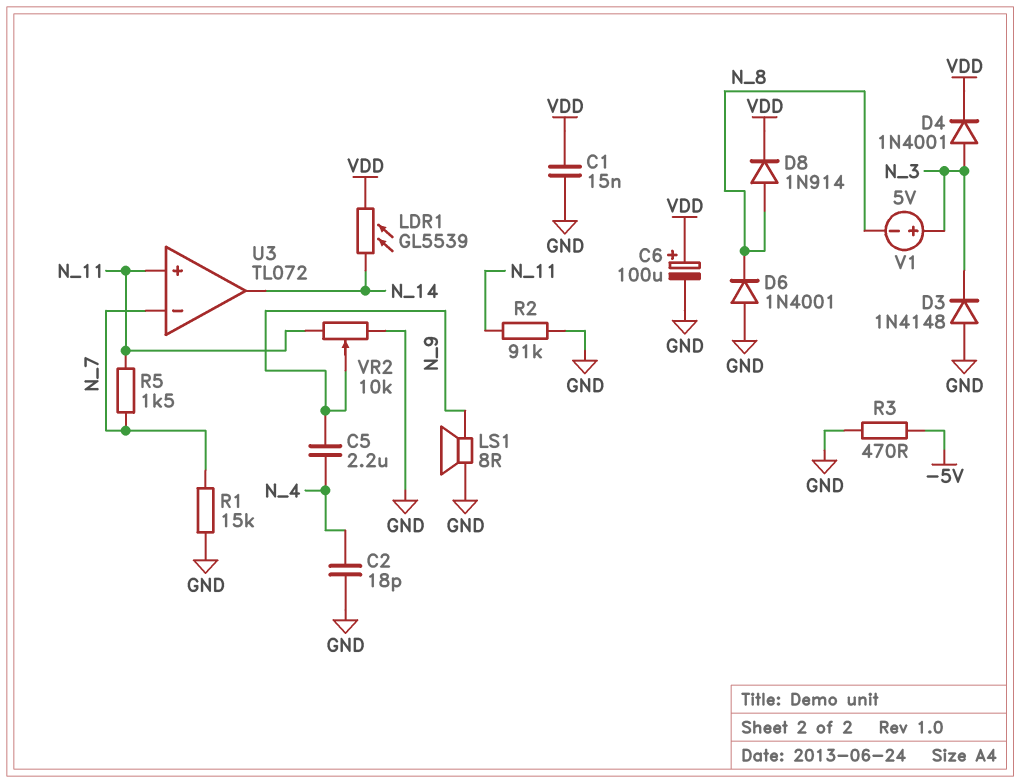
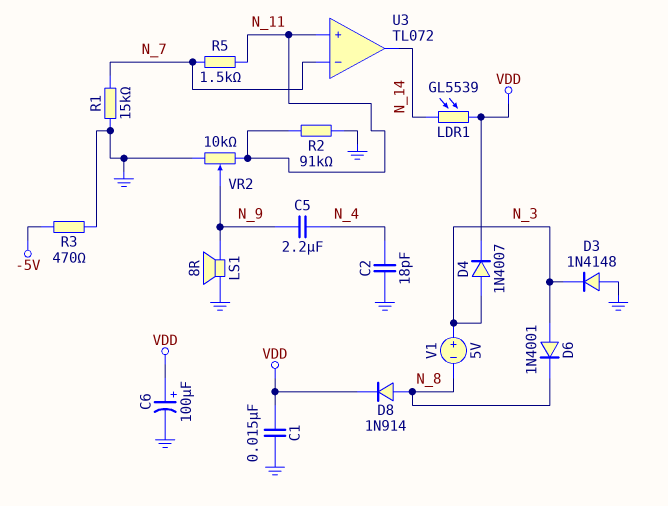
D4: diode 1N4001 (A N_3, K VDD) -> diode 1N4007 (A N_3, K VDD)
D6: diode 1N4001 (A GND, K N_8) -> diode 1N4001 (A N_3, K N_8)

